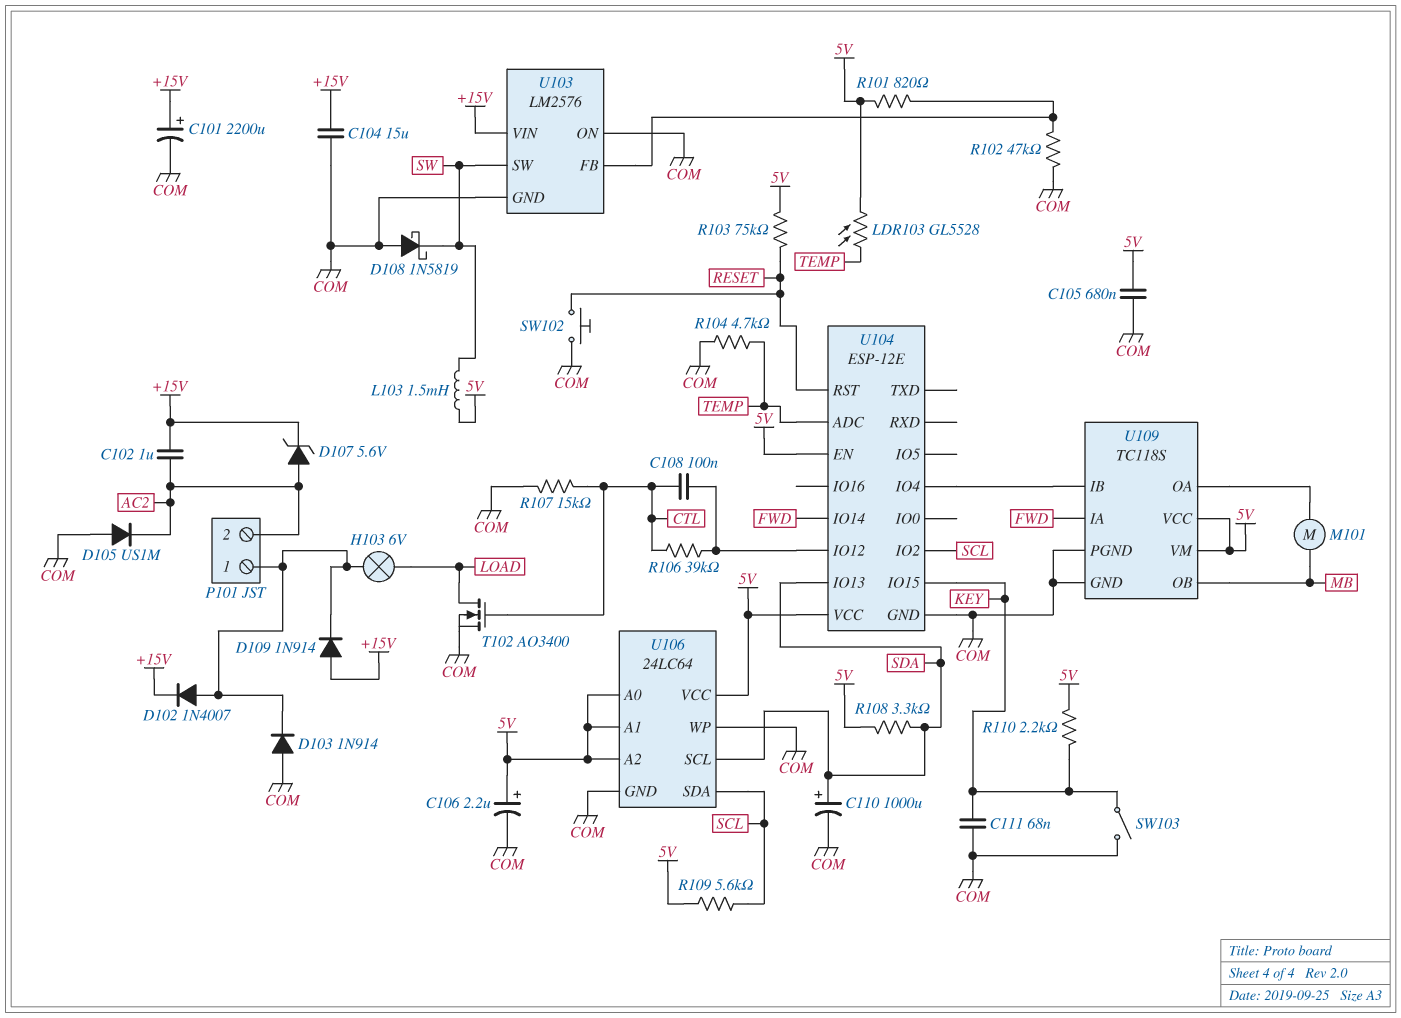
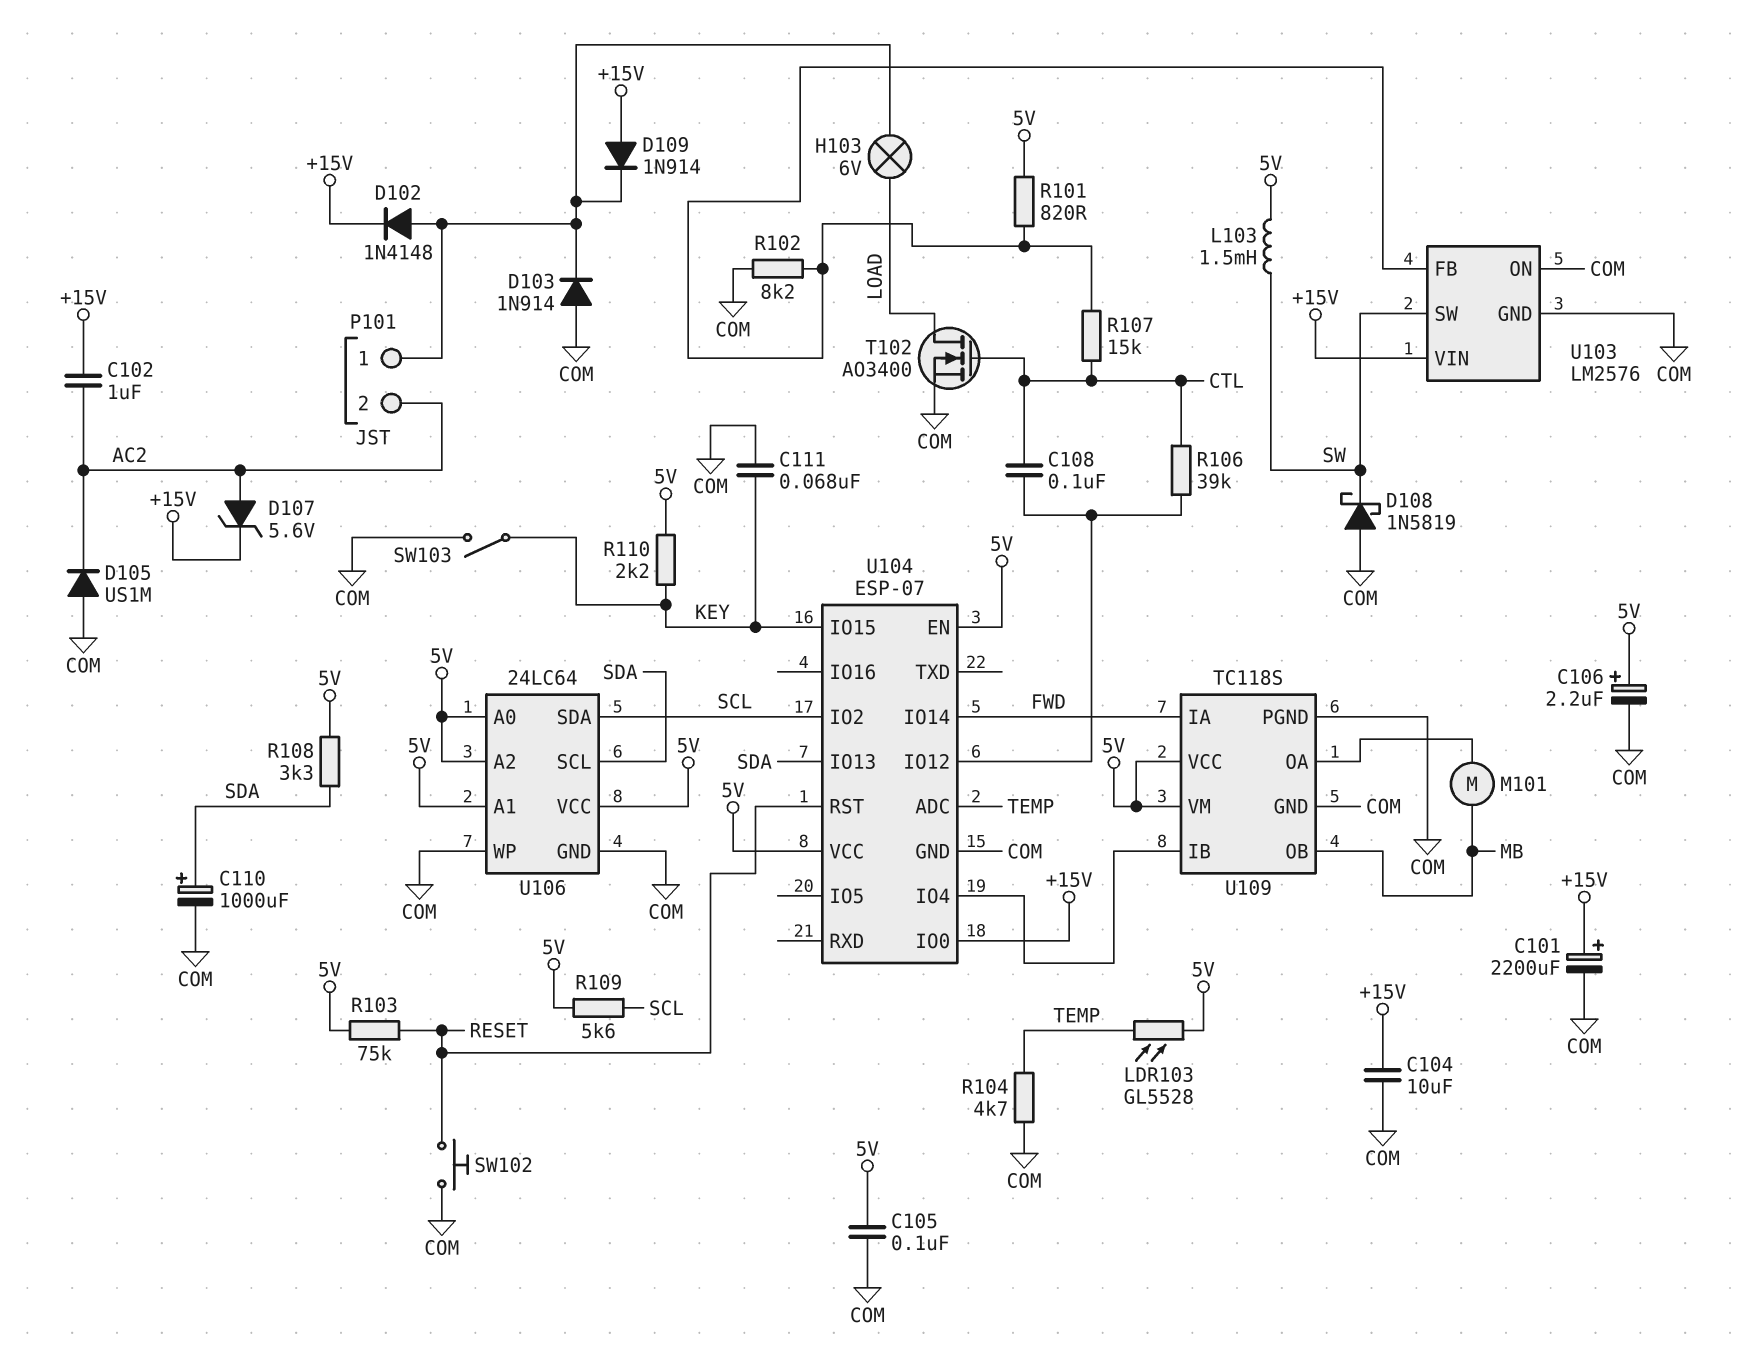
C104: 15uF (+15V, COM) -> 10uF (+15V, COM)
C105: 680nF (5V, COM) -> 100nF (5V, COM)
D102: diode 1N4007 (A P101/1, K +15V) -> diode 1N4148 (A P101/1, K +15V)
R102: 47k (COM, U103/FB) -> 8.2k (COM, U103/FB)
R107: 15k (COM, CTL) -> 15k (CTL, U103/FB)
U104: ESP-12E -> ESP-07
U104 pin IO0: none -> +15V

